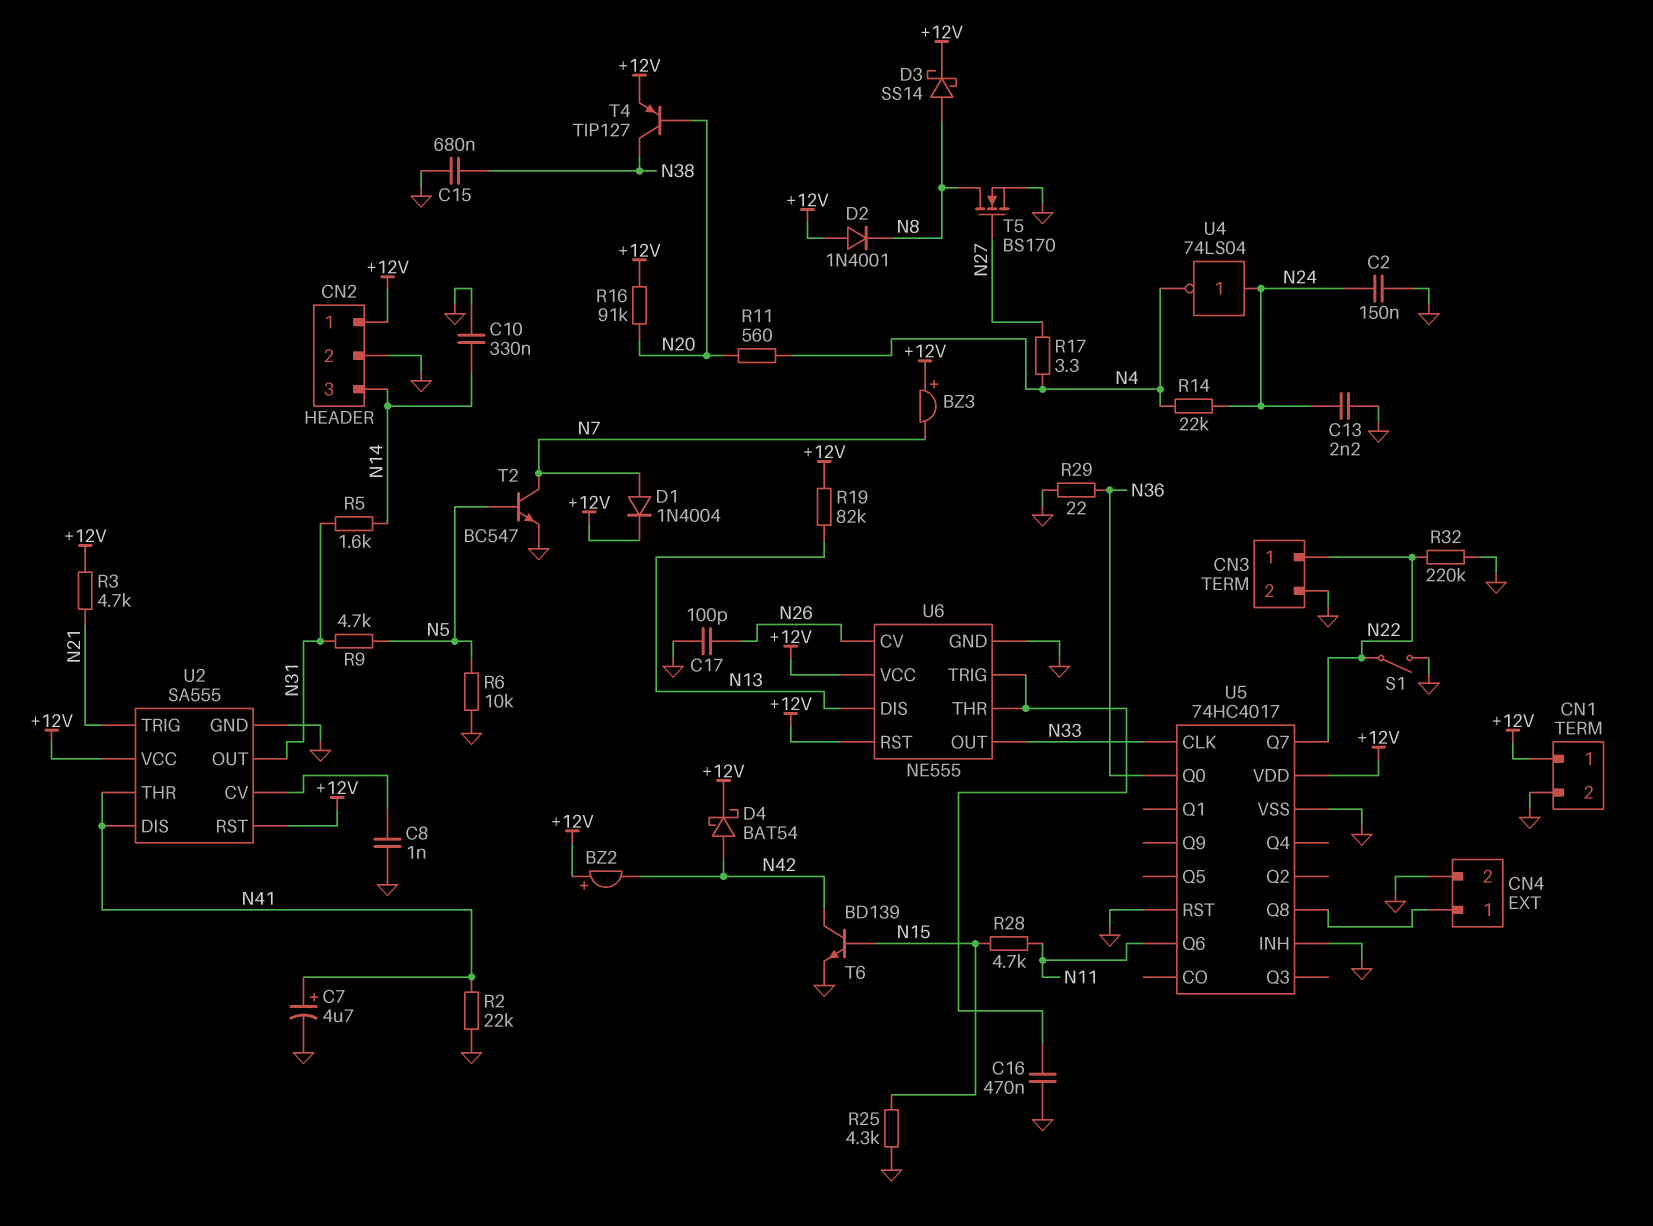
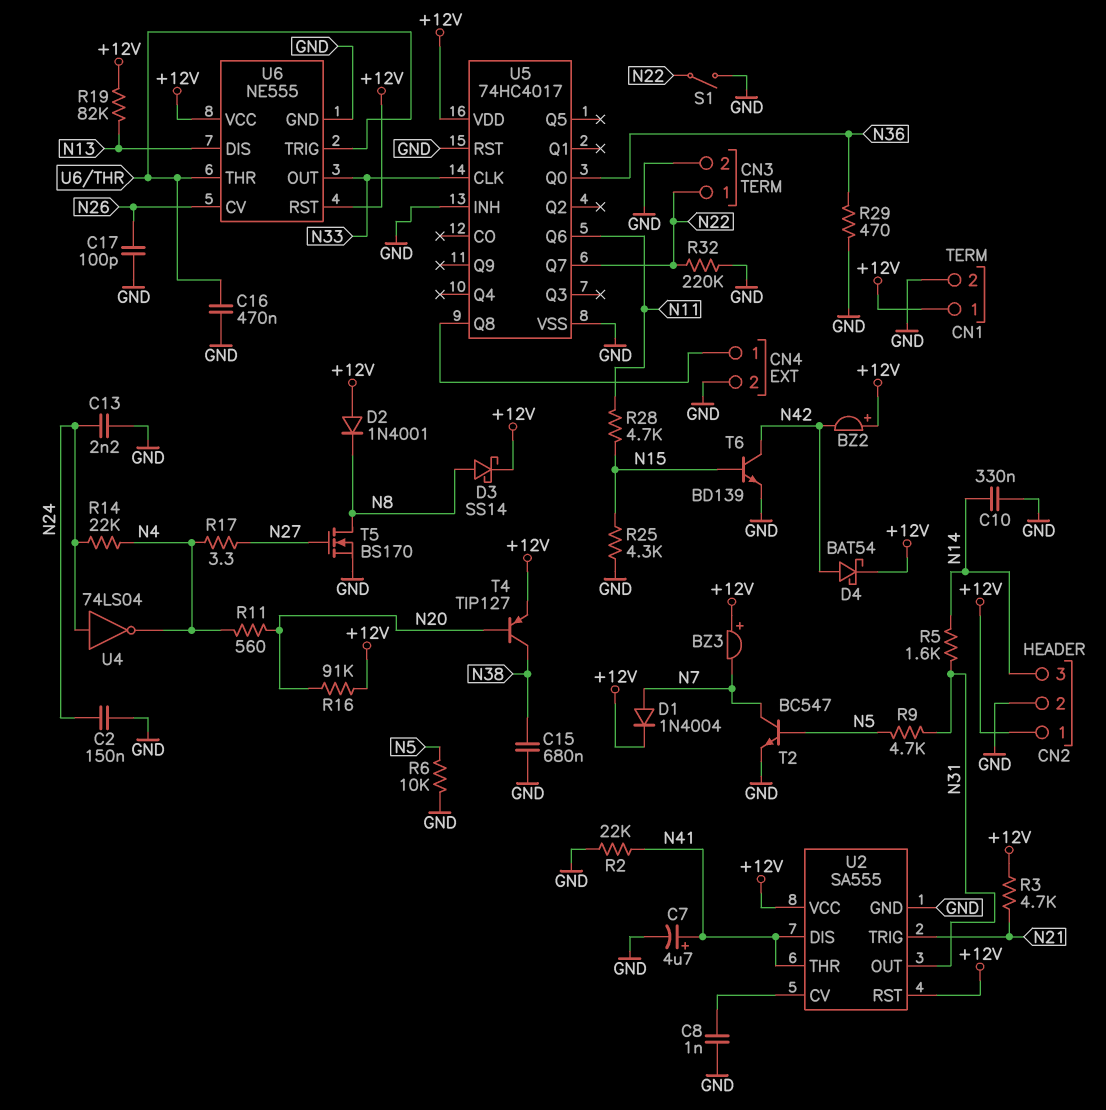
R29: 22 (GND, N36) -> 470 (GND, N36)

